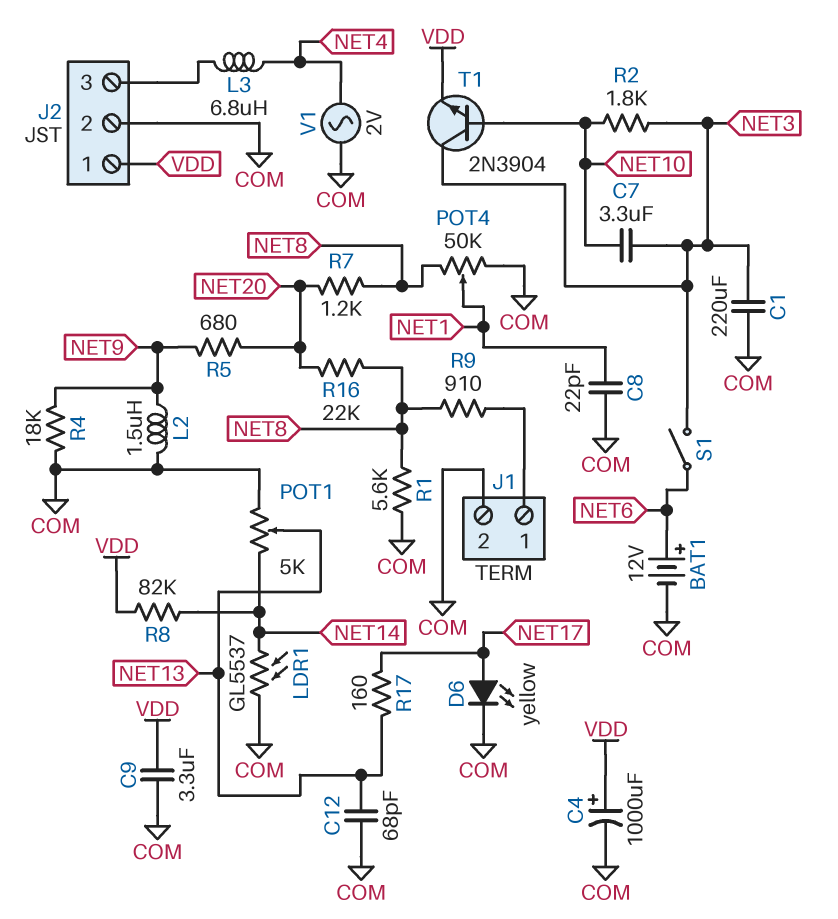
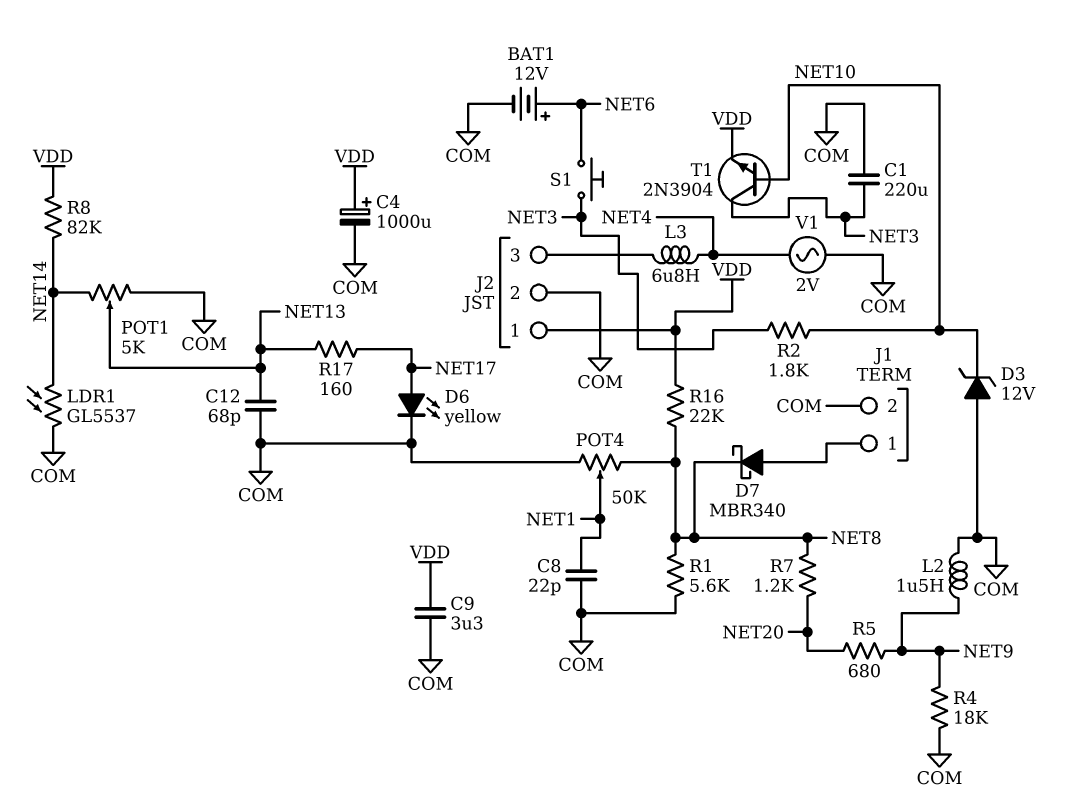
C7: 3.3uF (NET3, NET10) -> none
D3: none -> zener 12V (A COM, K NET10)
D7: none -> schottky MBR340 (A J1/1, K NET8)
R9: 910 (J1/1, NET8) -> none
R16: 22k (NET8, NET20) -> 22k (NET8, VDD)
S1: switch (NET3, NET6) -> button (NET3, NET6)

